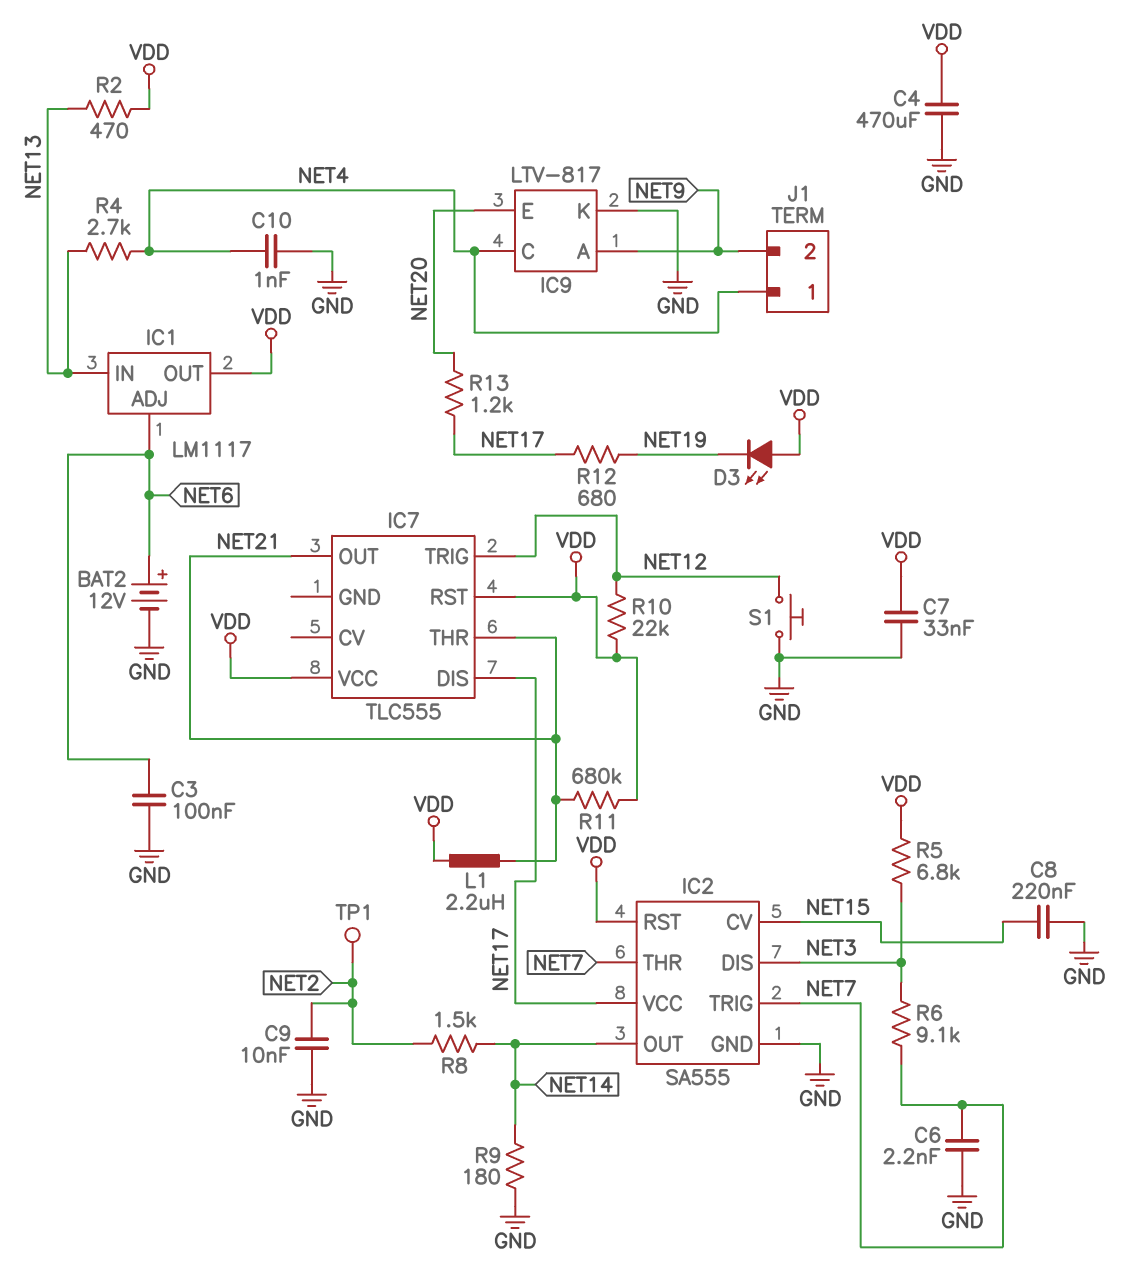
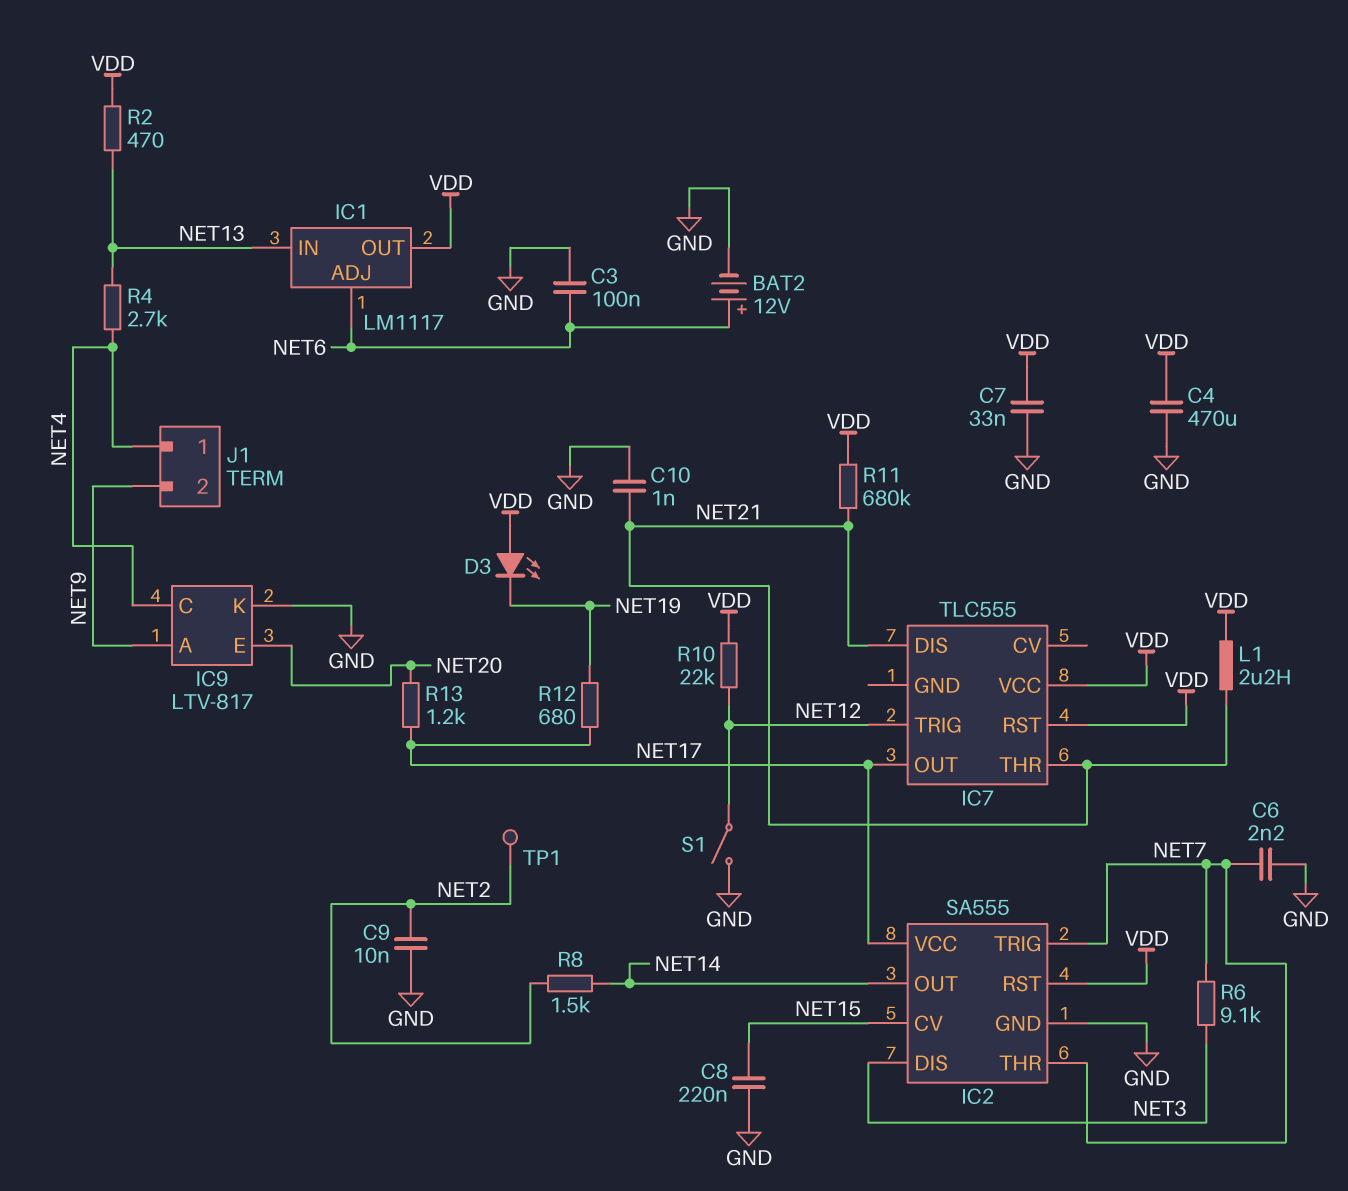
C10: 1nF (GND, NET4) -> 1nF (GND, NET21)
IC7 pin DIS: NET17 -> NET21
IC7 pin OUT: NET21 -> NET17
R5: 6.8k (NET3, VDD) -> none
R9: 180 (GND, NET14) -> none
S1: button (GND, NET12) -> switch (GND, NET12)

